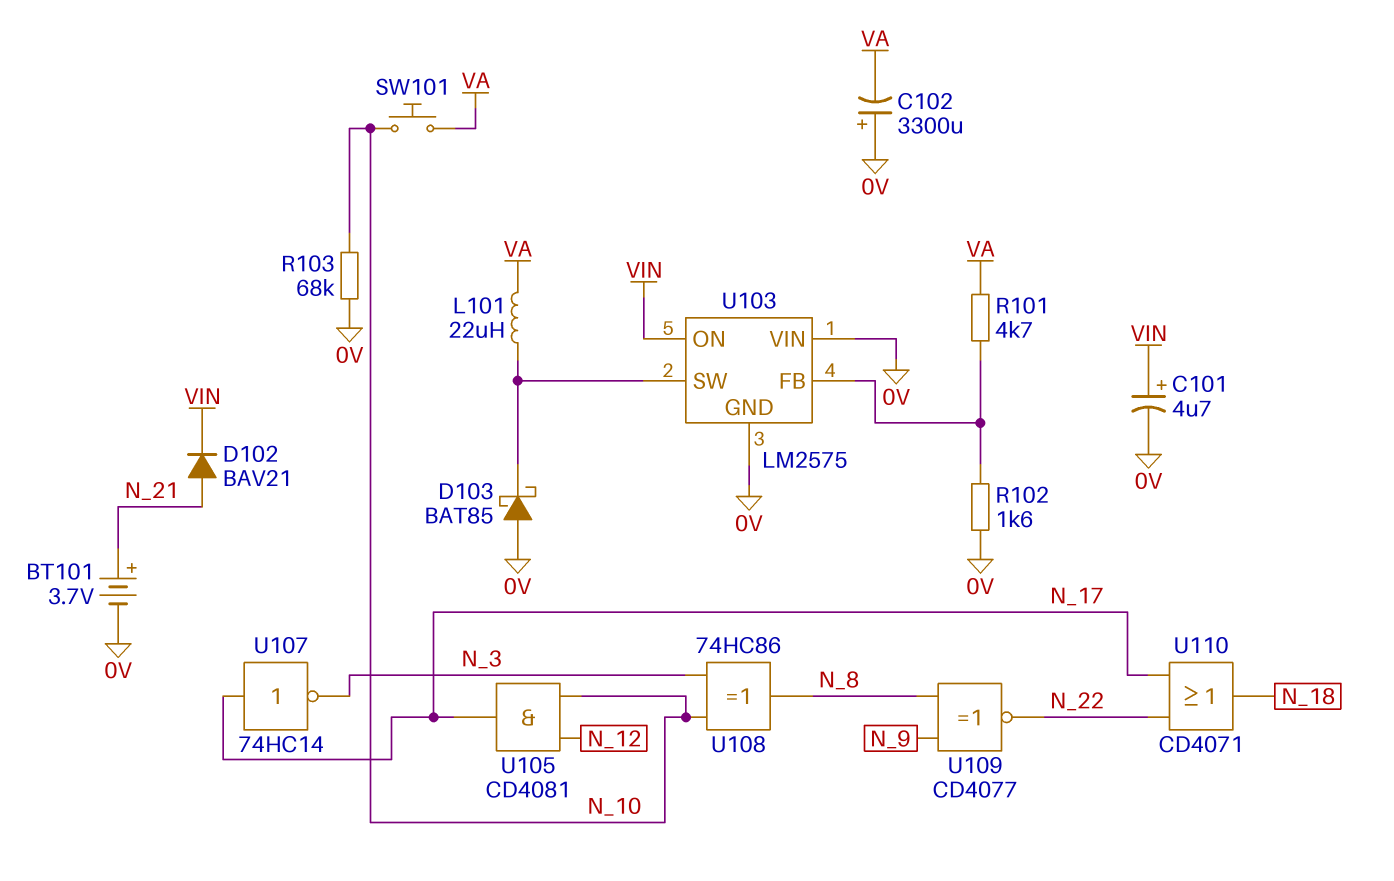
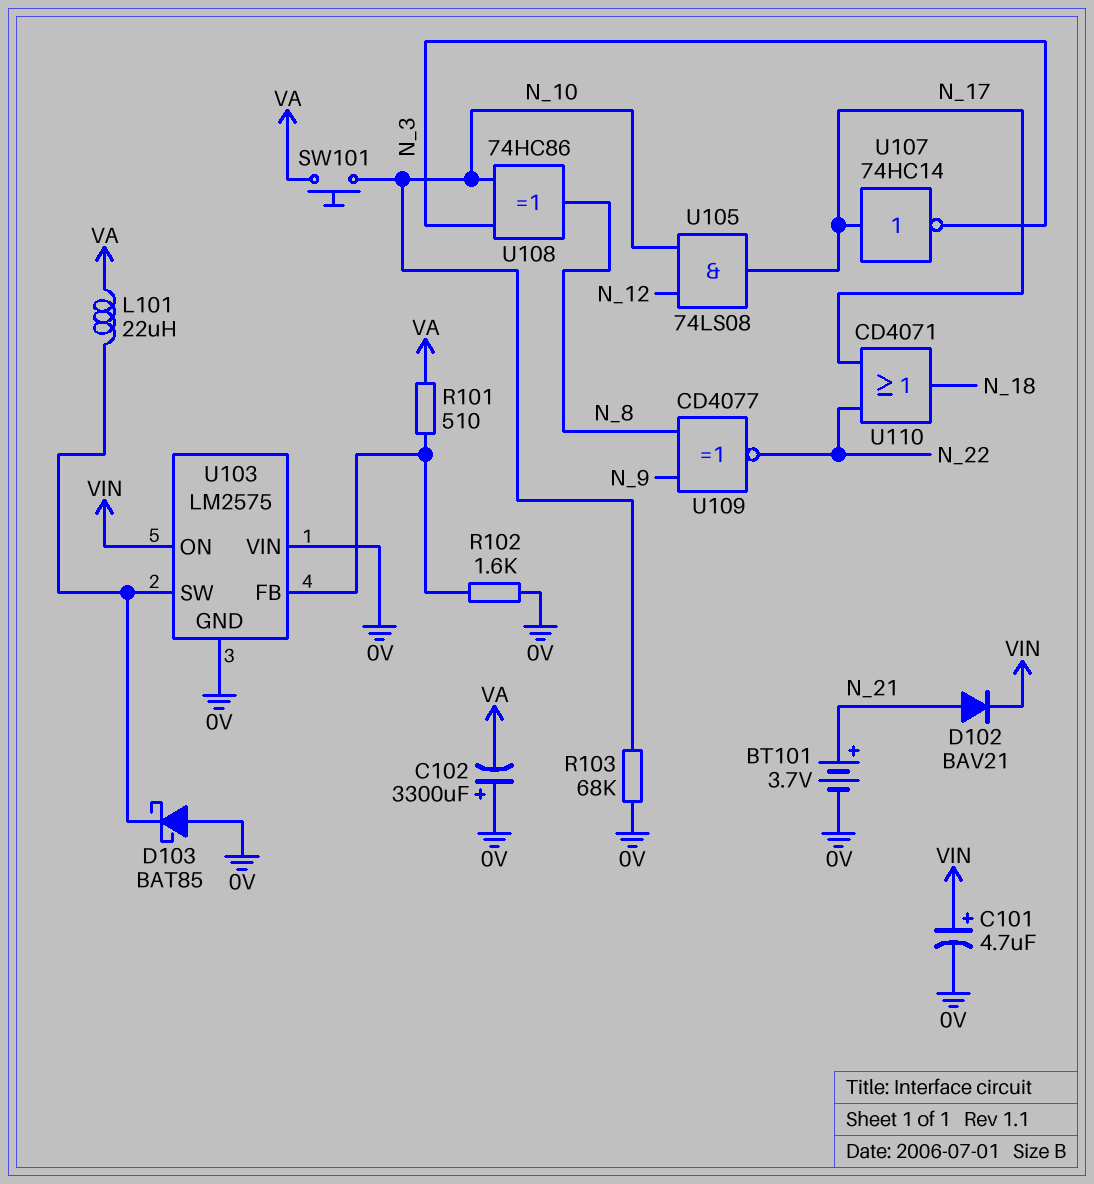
R101: 4.7k (U103/FB, VA) -> 510 (U103/FB, VA)
U105: AND CD4081 (in N_10, in N_12, out N_17) -> AND 74LS08 (in N_10, in N_12, out N_17)

